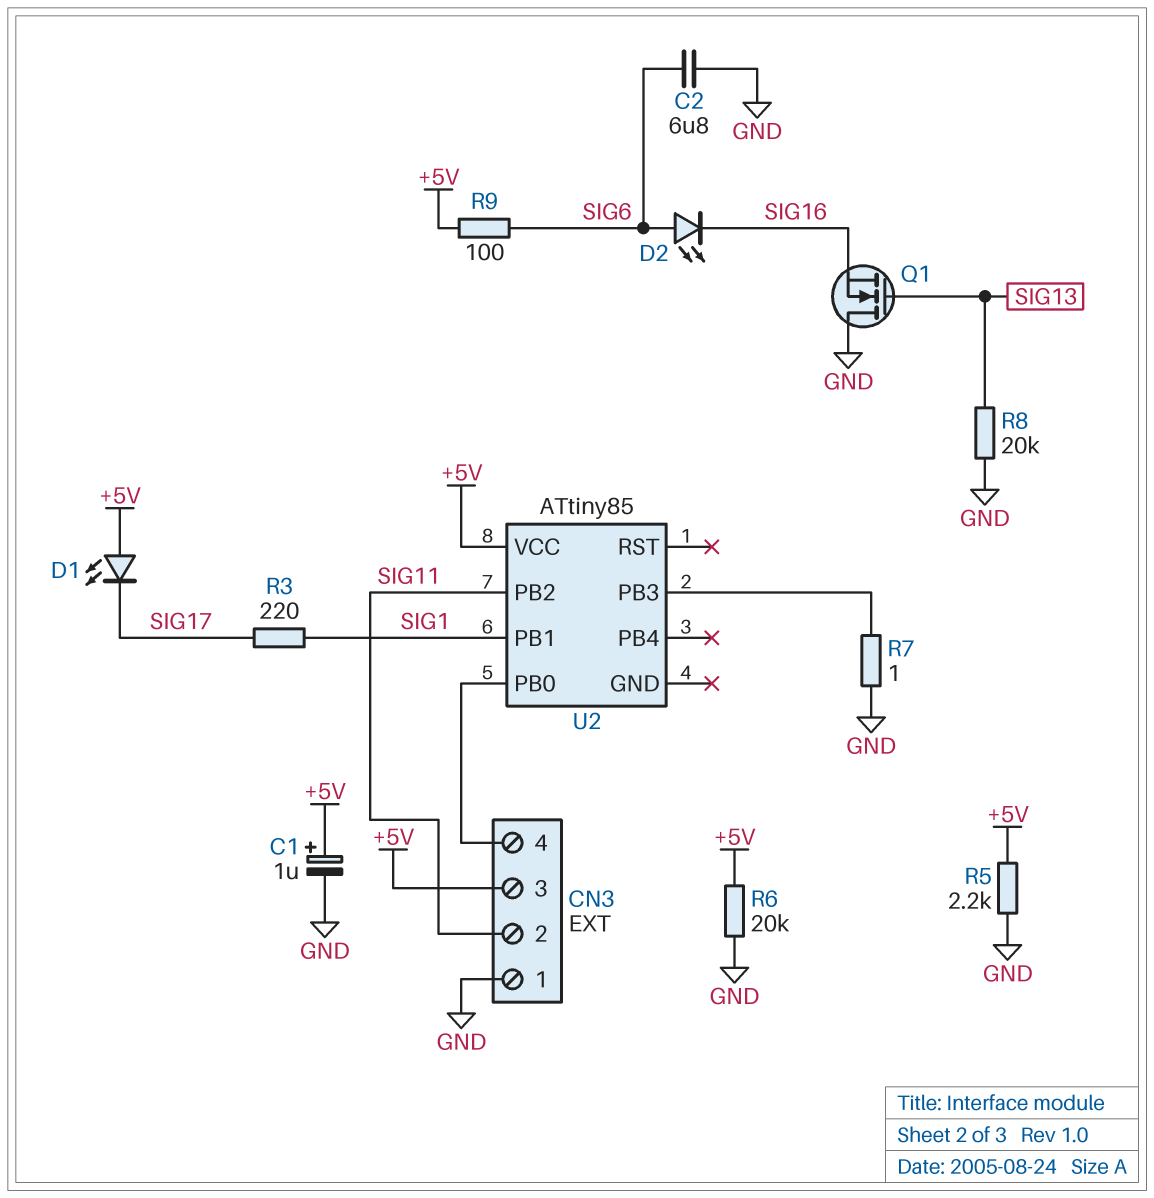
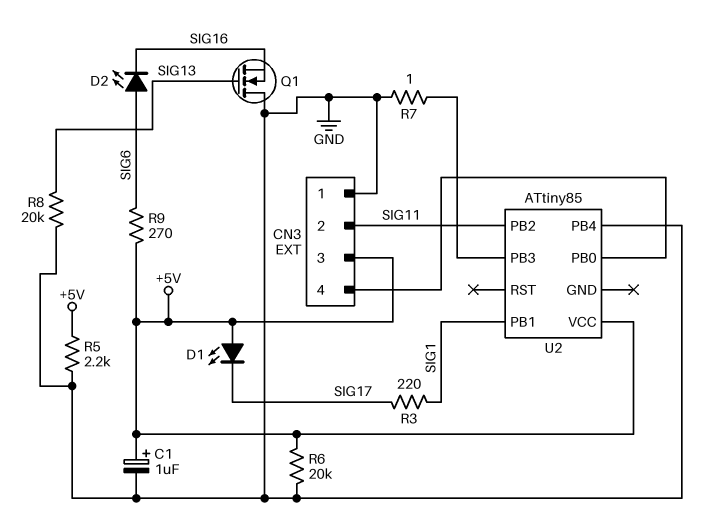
C2: 6.8uF (GND, SIG6) -> none
R9: 100 (+5V, SIG6) -> 270 (+5V, SIG6)
U2 pin PB4: none -> GND

